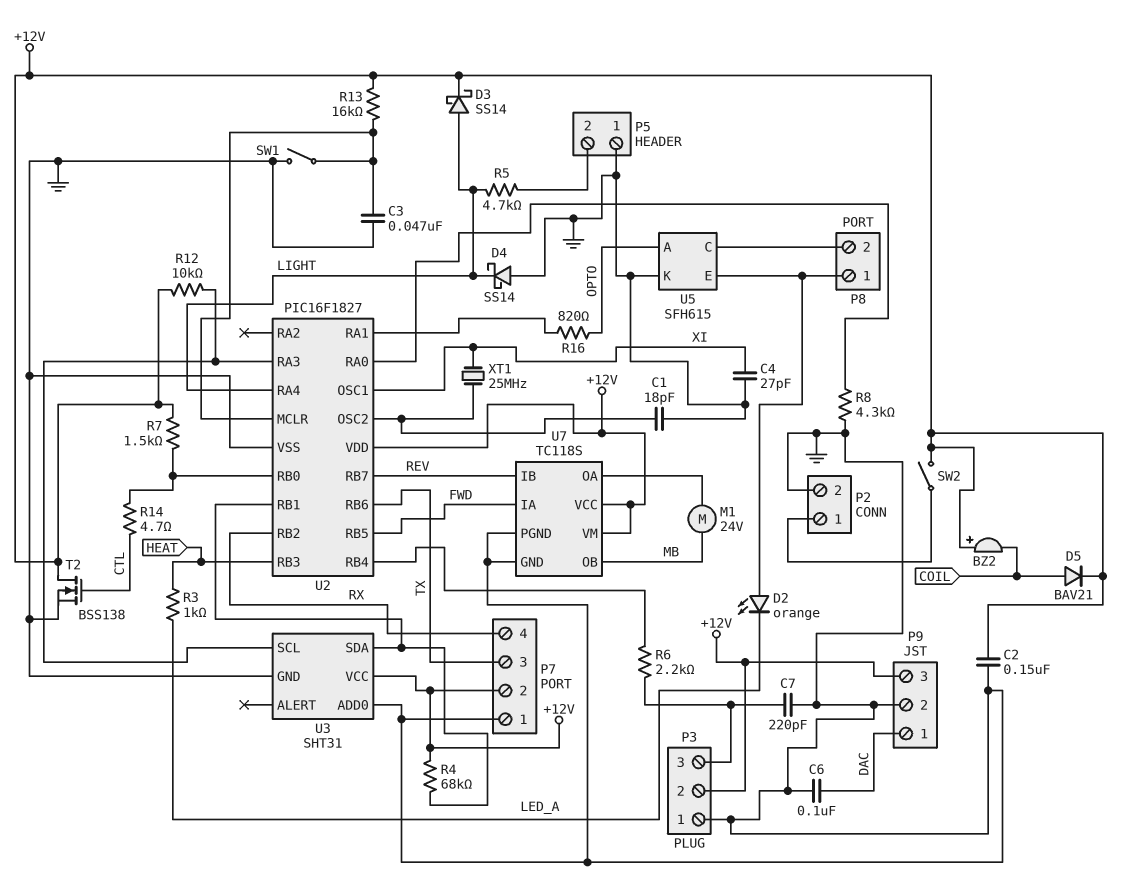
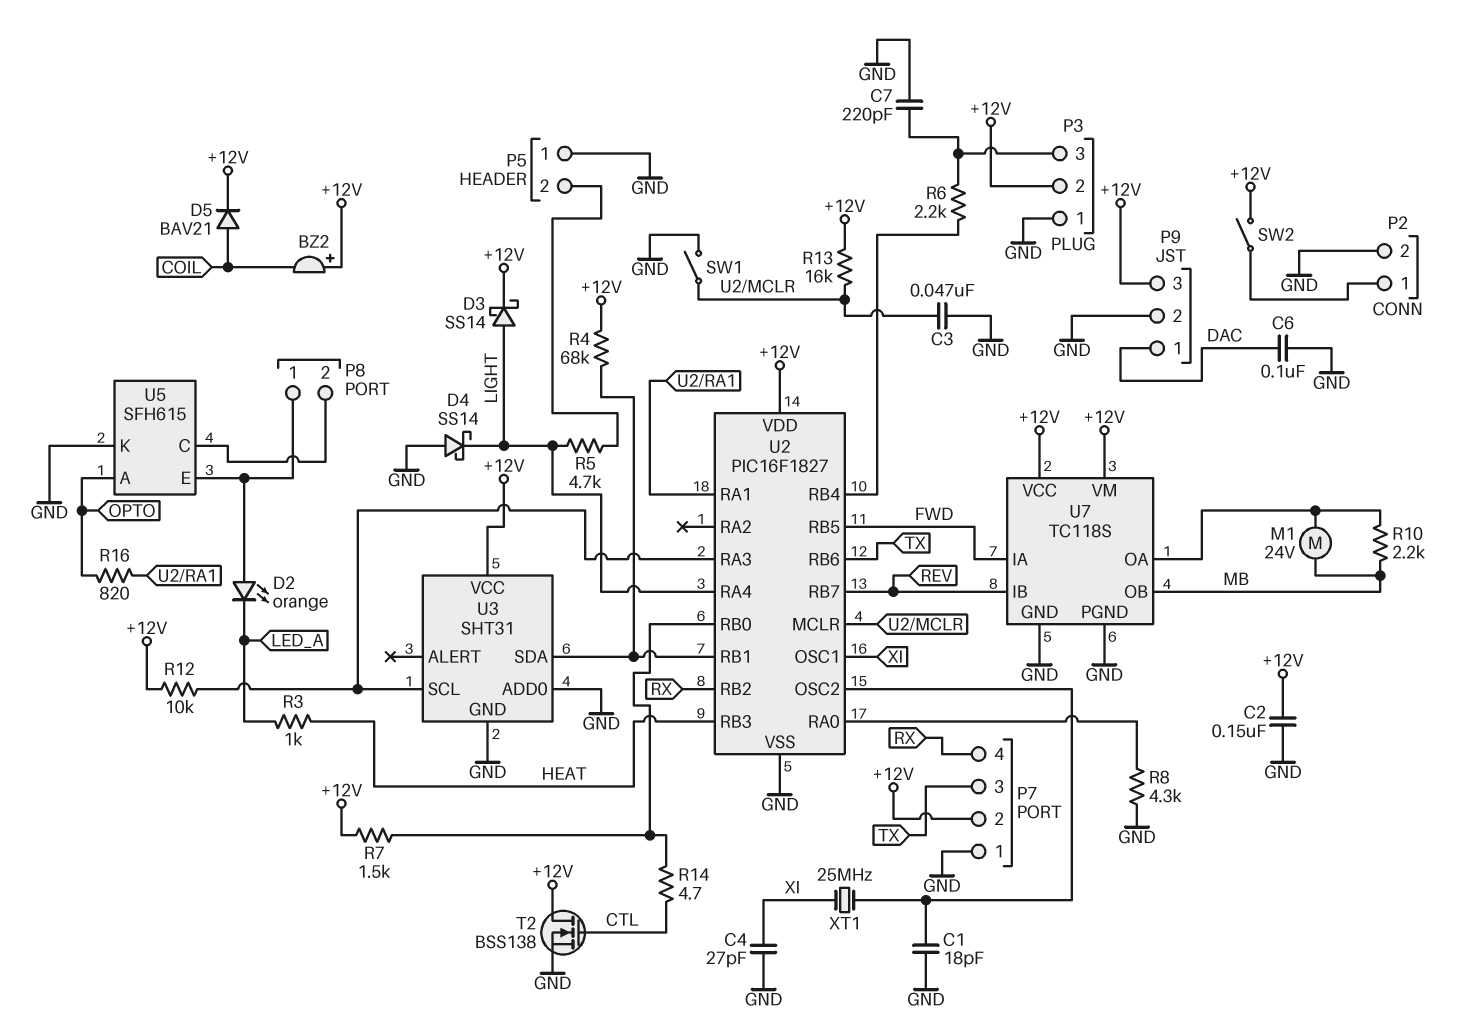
R10: none -> 2.2k (MB, U7/OA)

